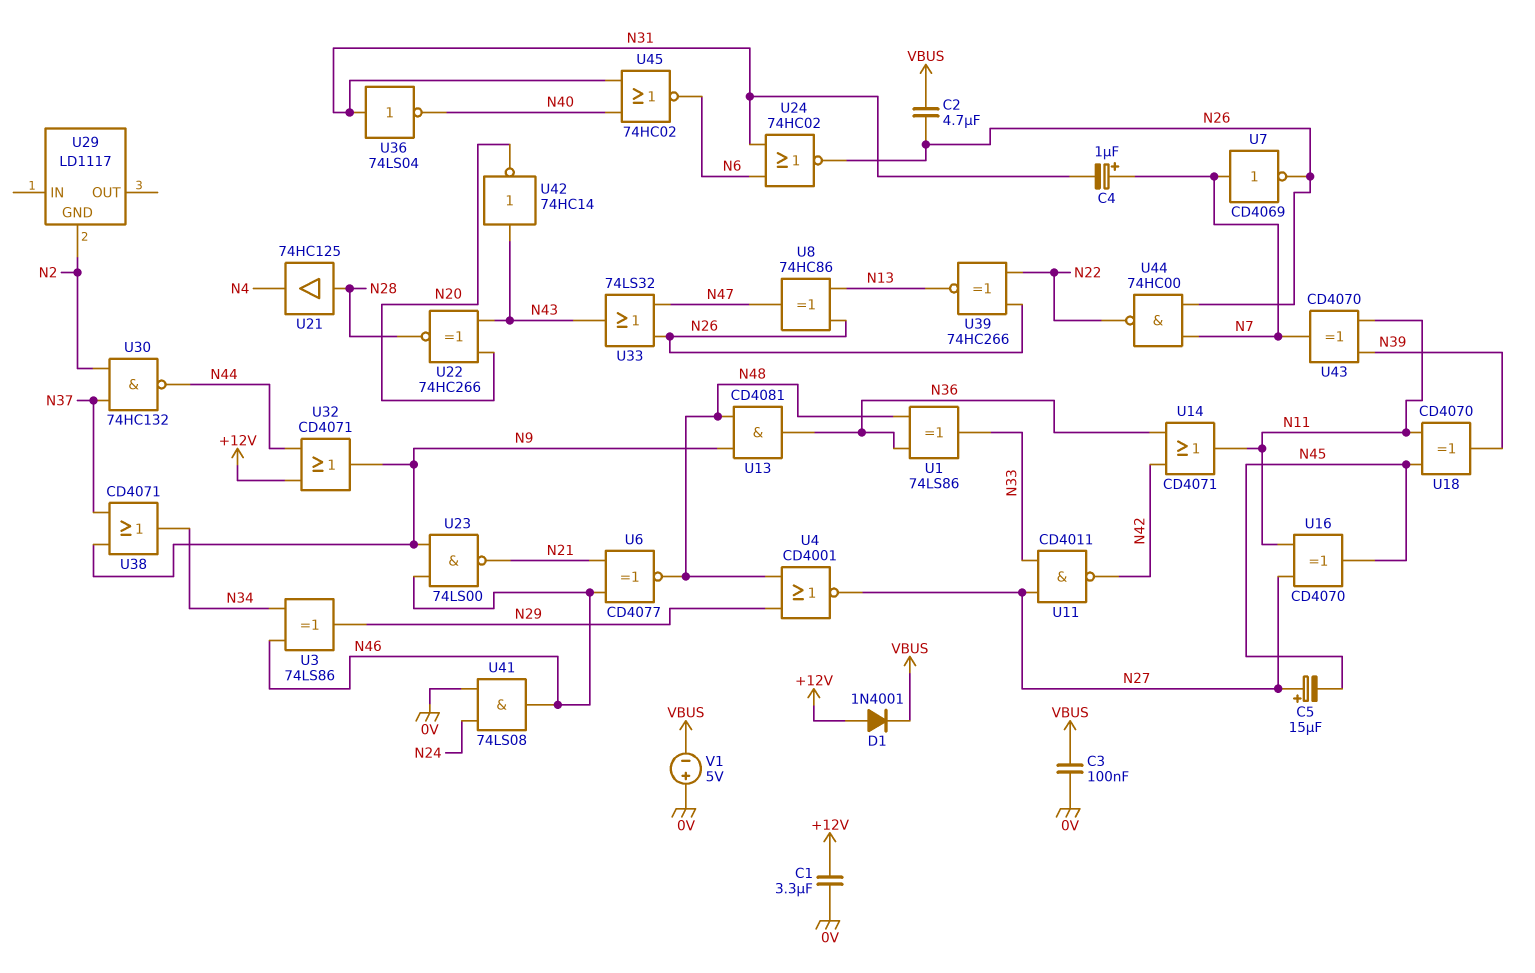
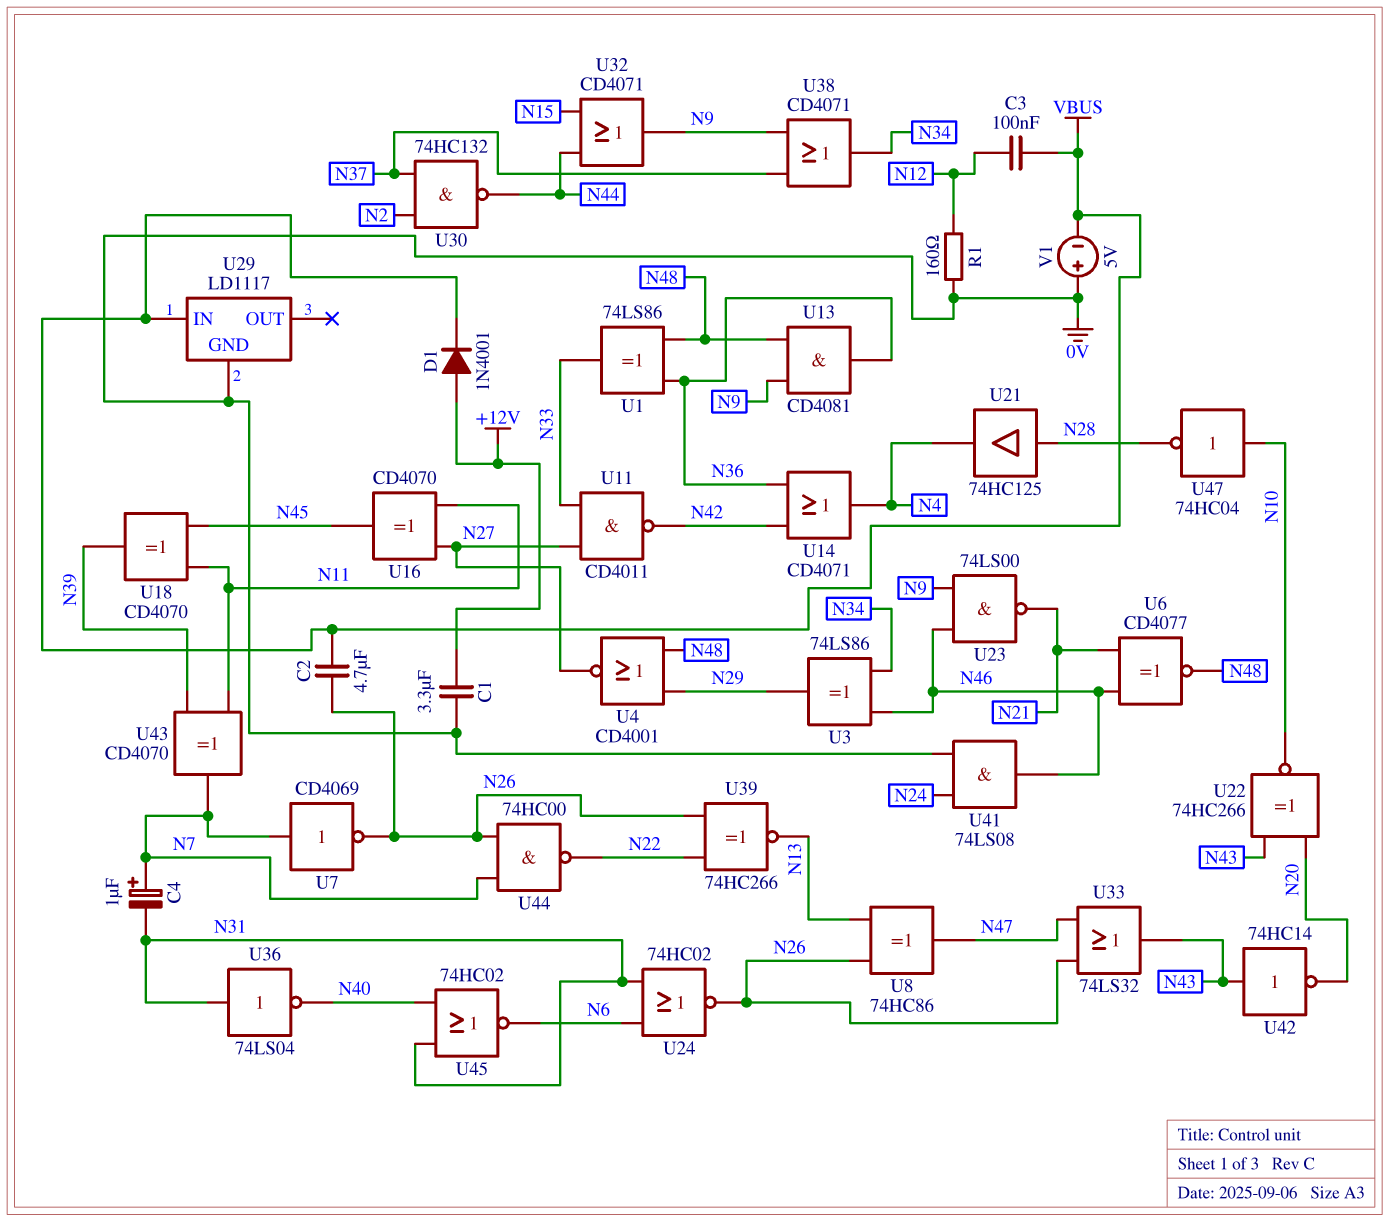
C3: 100nF (0V, VBUS) -> 100nF (N12, VBUS)
C5: 15uF (plus N27, minus N45) -> none
R1: none -> 160 (0V, N12)
U14: OR CD4071 (in N36, in N42, out N11) -> OR CD4071 (in N36, in N42, out N4)
U22: XNOR 74HC266 (in N20, in N43, out N28) -> XNOR 74HC266 (in N20, in N43, out N10)
U29 pin GND: N2 -> 0V
U29 pin IN: none -> VBUS
U32: OR CD4071 (in +12V, in N44, out N9) -> OR CD4071 (in N15, in N44, out N9)
U47: none -> NOT 74HC04 (in N10, out N28)

